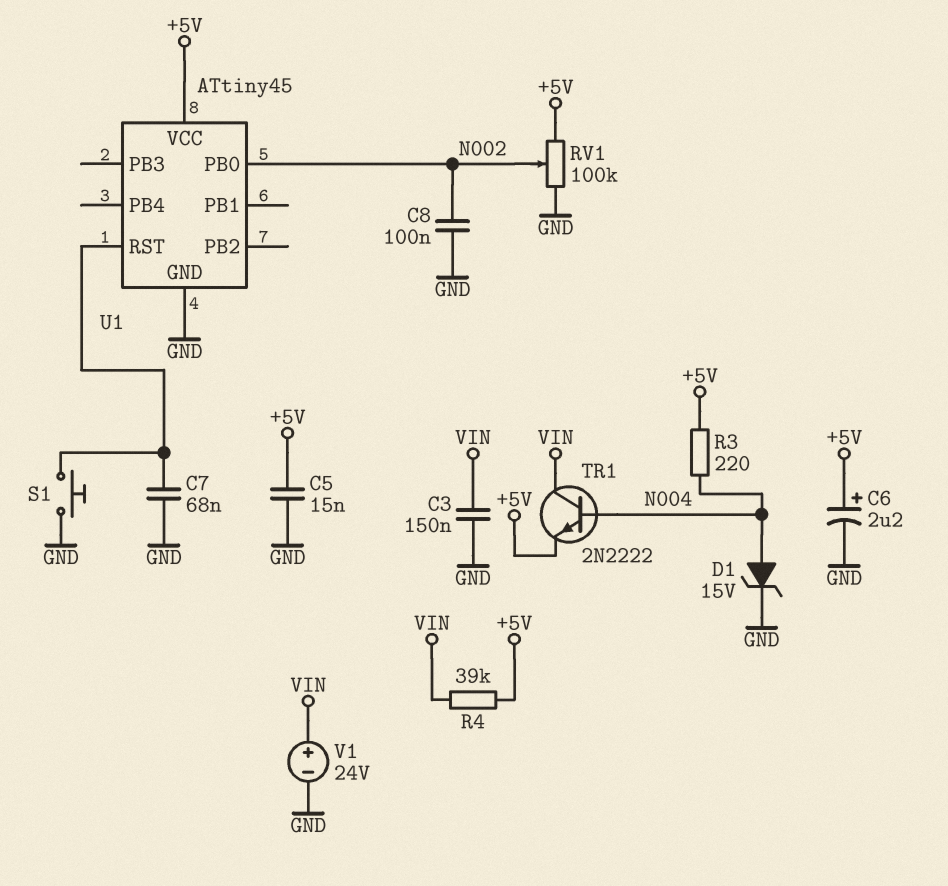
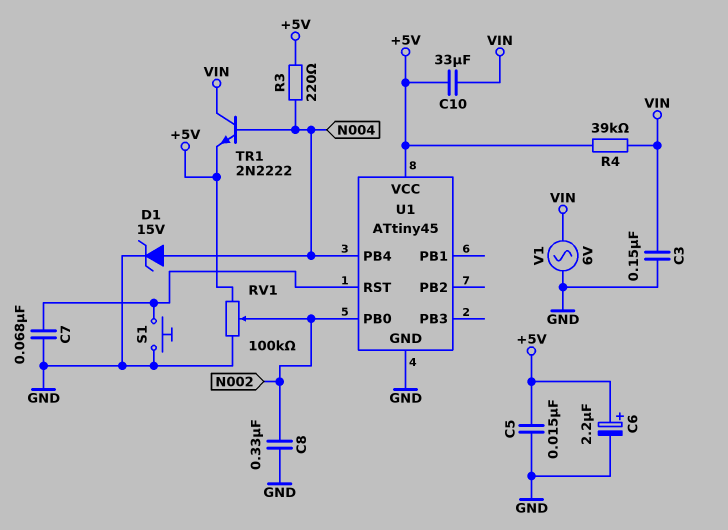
C8: 100nF (GND, N002) -> 330nF (GND, N002)
C10: none -> 33uF (+5V, VIN)
U1 pin PB4: none -> N004
V1: 24V (plus VIN, minus GND) -> AC 6V (GND, VIN)

